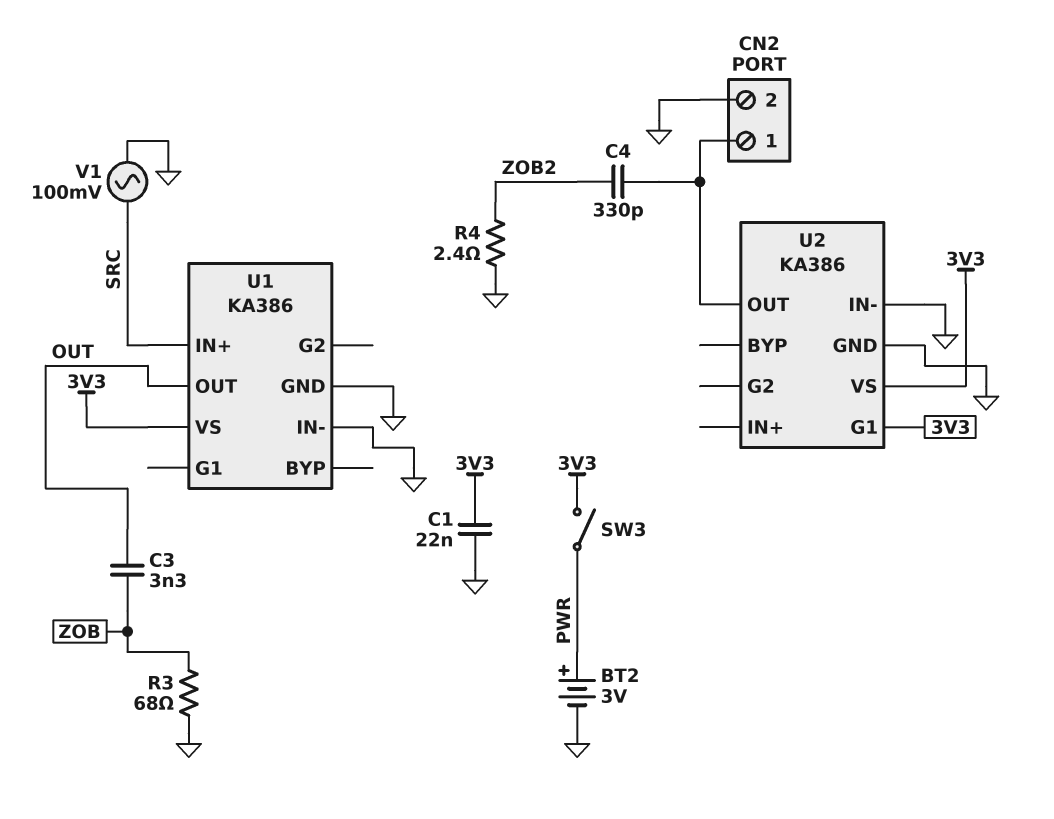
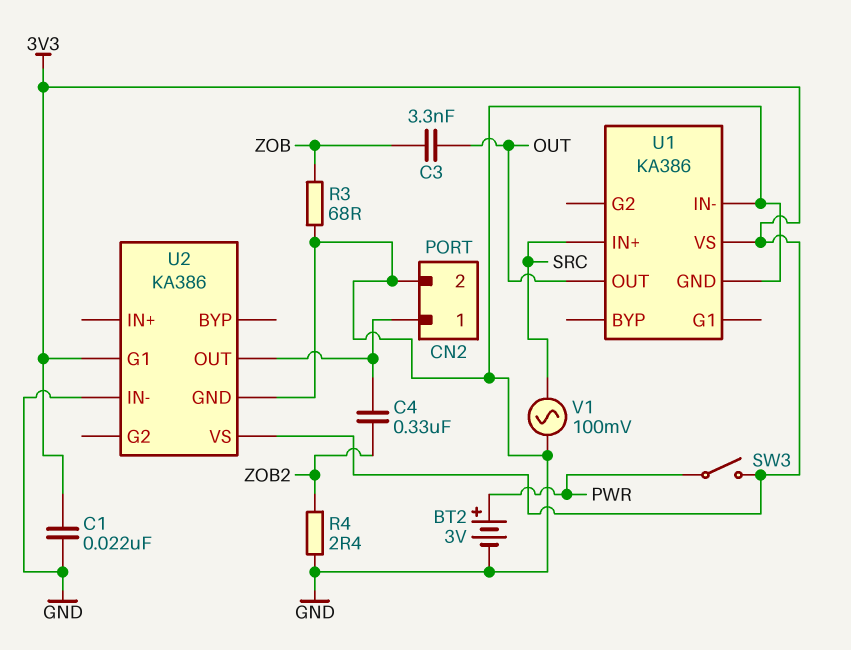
C4: 330pF (CN2/1, ZOB2) -> 330nF (CN2/1, ZOB2)

